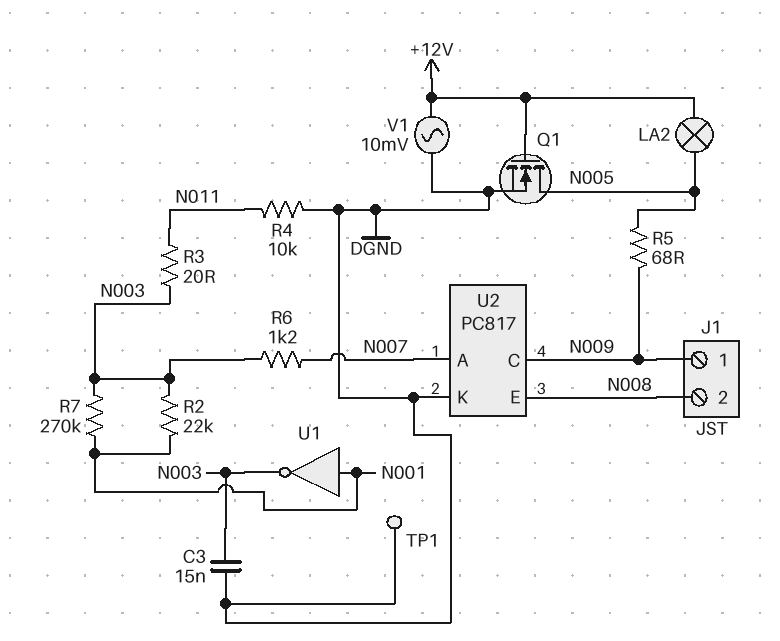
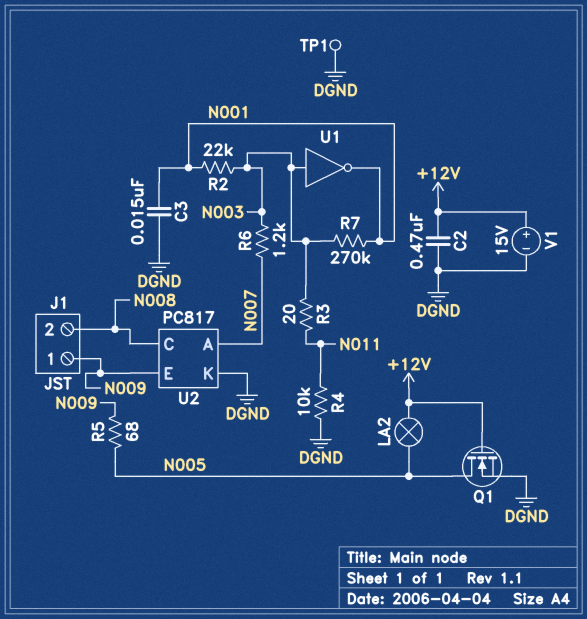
C2: none -> 470nF (+12V, DGND)
C3: 15nF (DGND, N003) -> 15nF (DGND, N001)
U1: NOT (in N001, out N003) -> NOT (in N003, out N001)
U2 pin C: N009 -> N008
U2 pin E: N008 -> N009
V1: AC 10mV (+12V, DGND) -> 15V (plus +12V, minus DGND)

